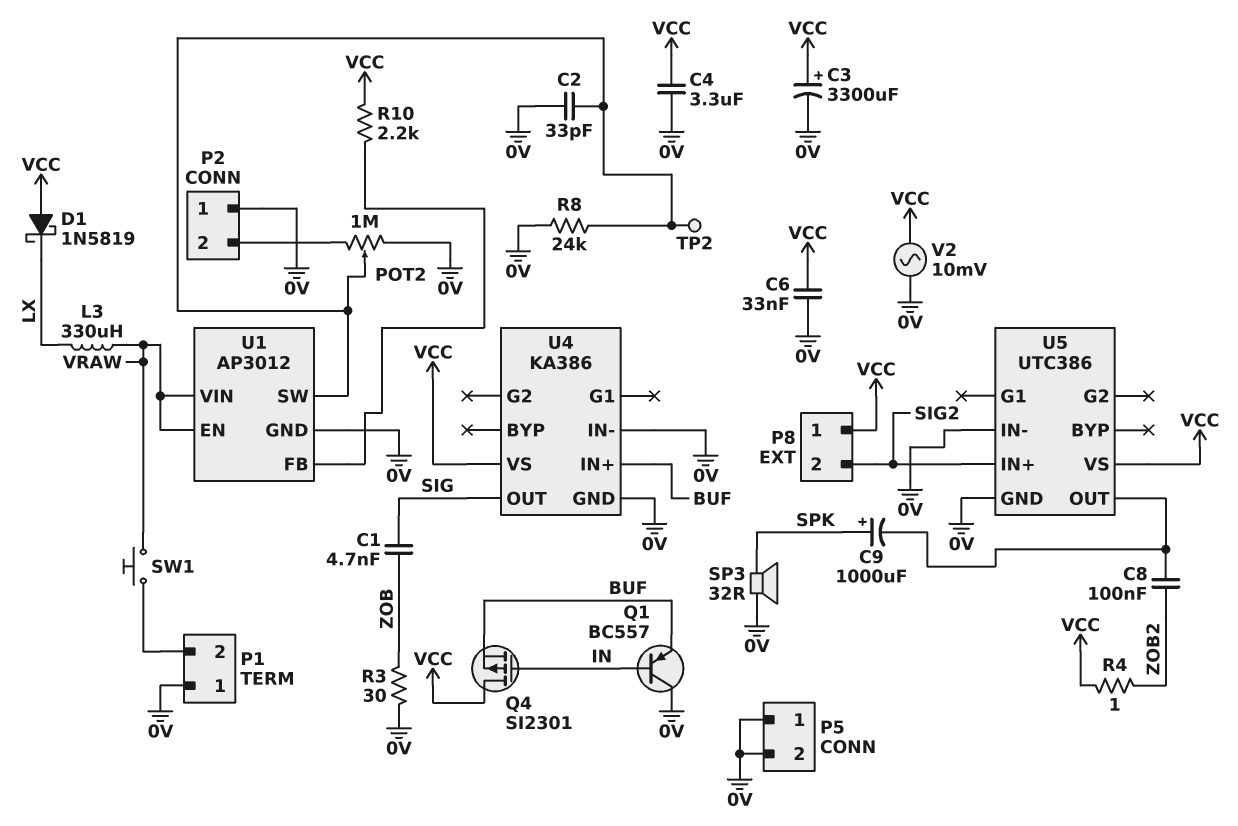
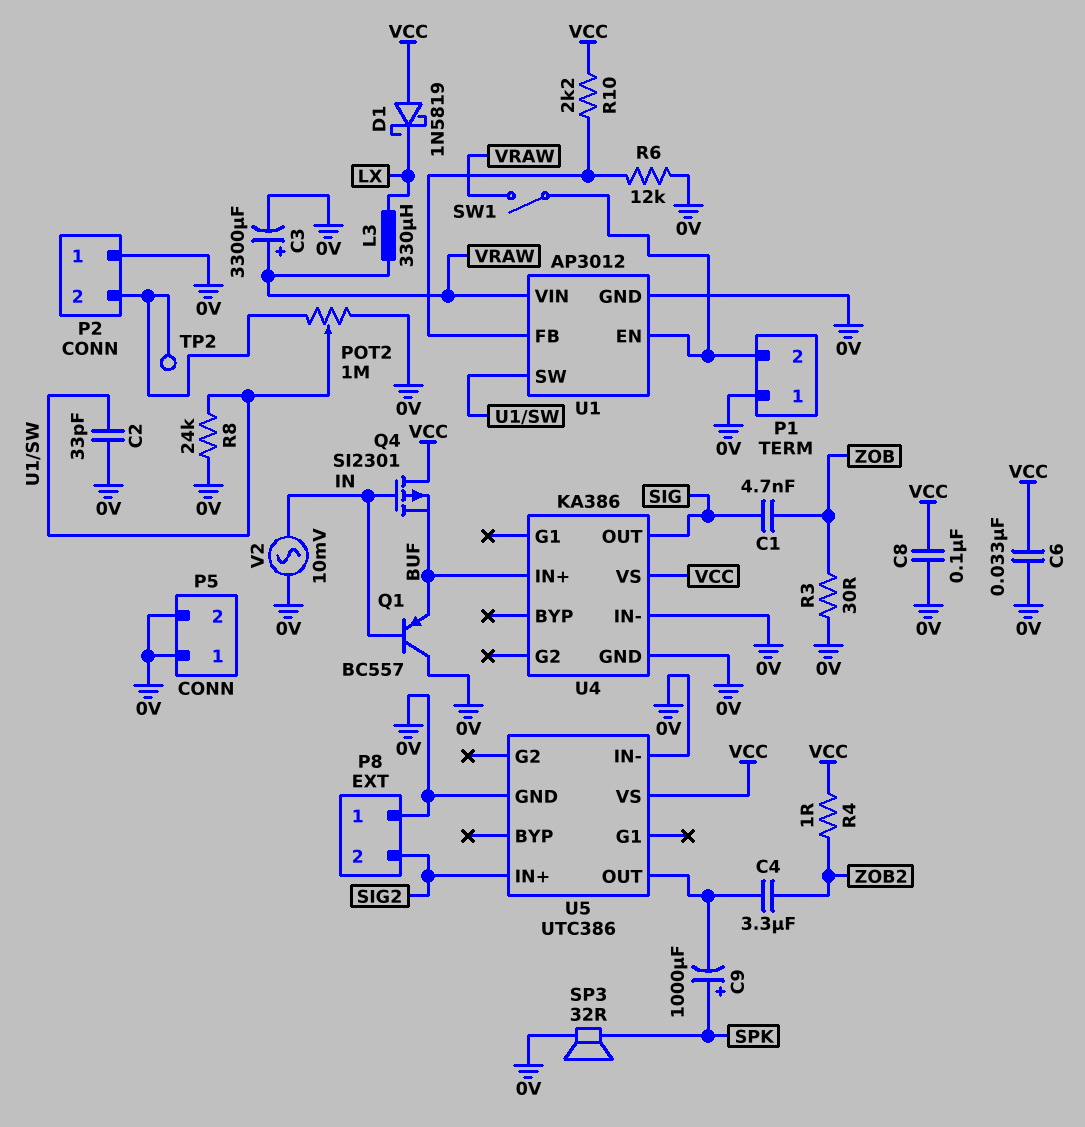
C3: 3300uF (plus VCC, minus 0V) -> 3300uF (plus VRAW, minus 0V)
C4: 3.3uF (0V, VCC) -> 3.3uF (U5/OUT, ZOB2)
C8: 100nF (U5/OUT, ZOB2) -> 100nF (0V, VCC)
P8 pin 1: VCC -> 0V
R6: none -> 12k (0V, U1/FB)
SW1: button (P1/2, VRAW) -> switch (P1/2, VRAW)
TP2: test point (U1/SW) -> test point (P2/2)
U1 pin EN: VRAW -> P1/2
V2: AC 10mV (0V, VCC) -> AC 10mV (0V, IN)

